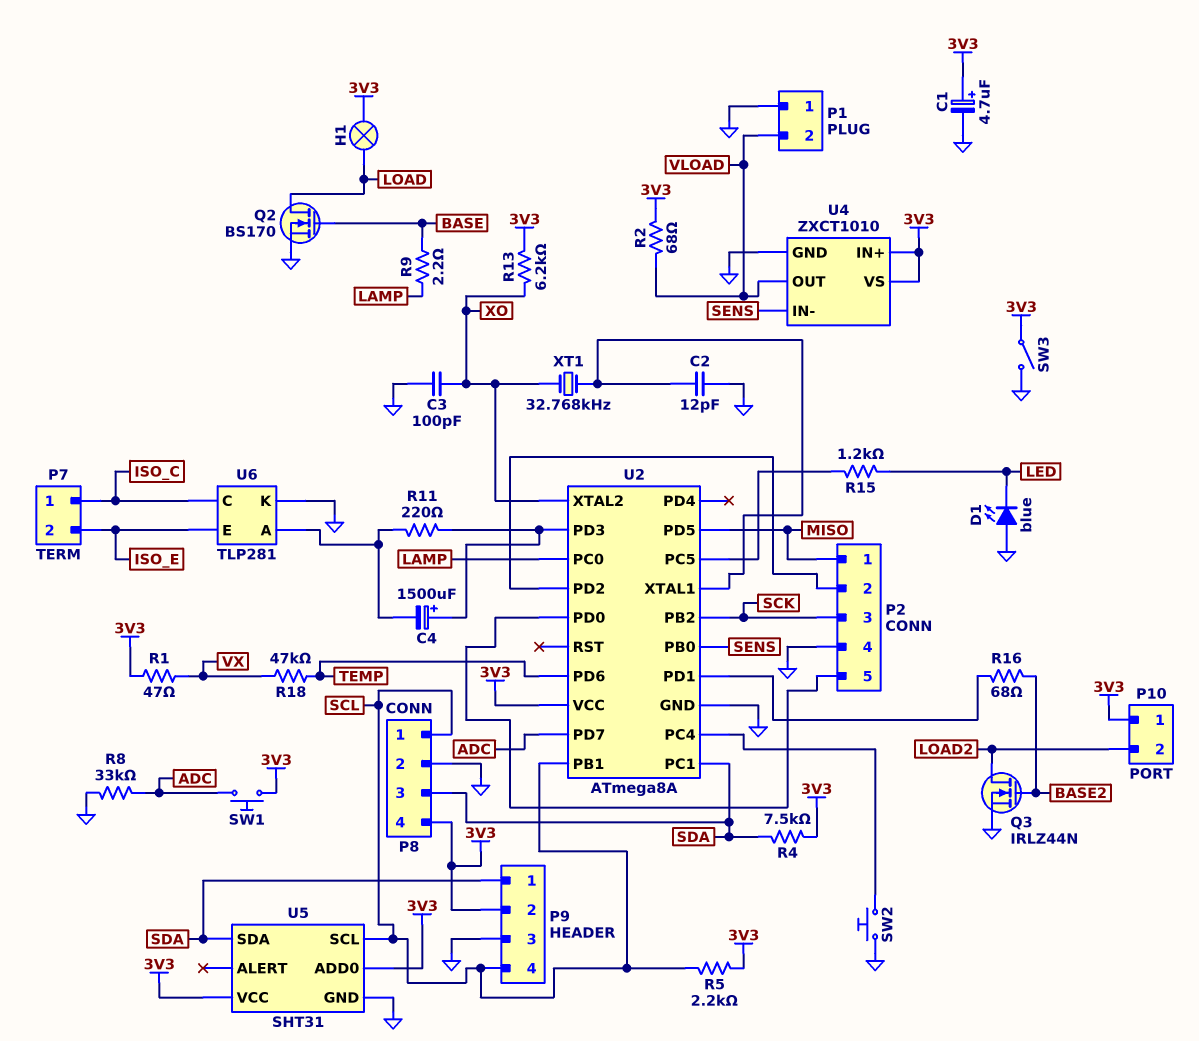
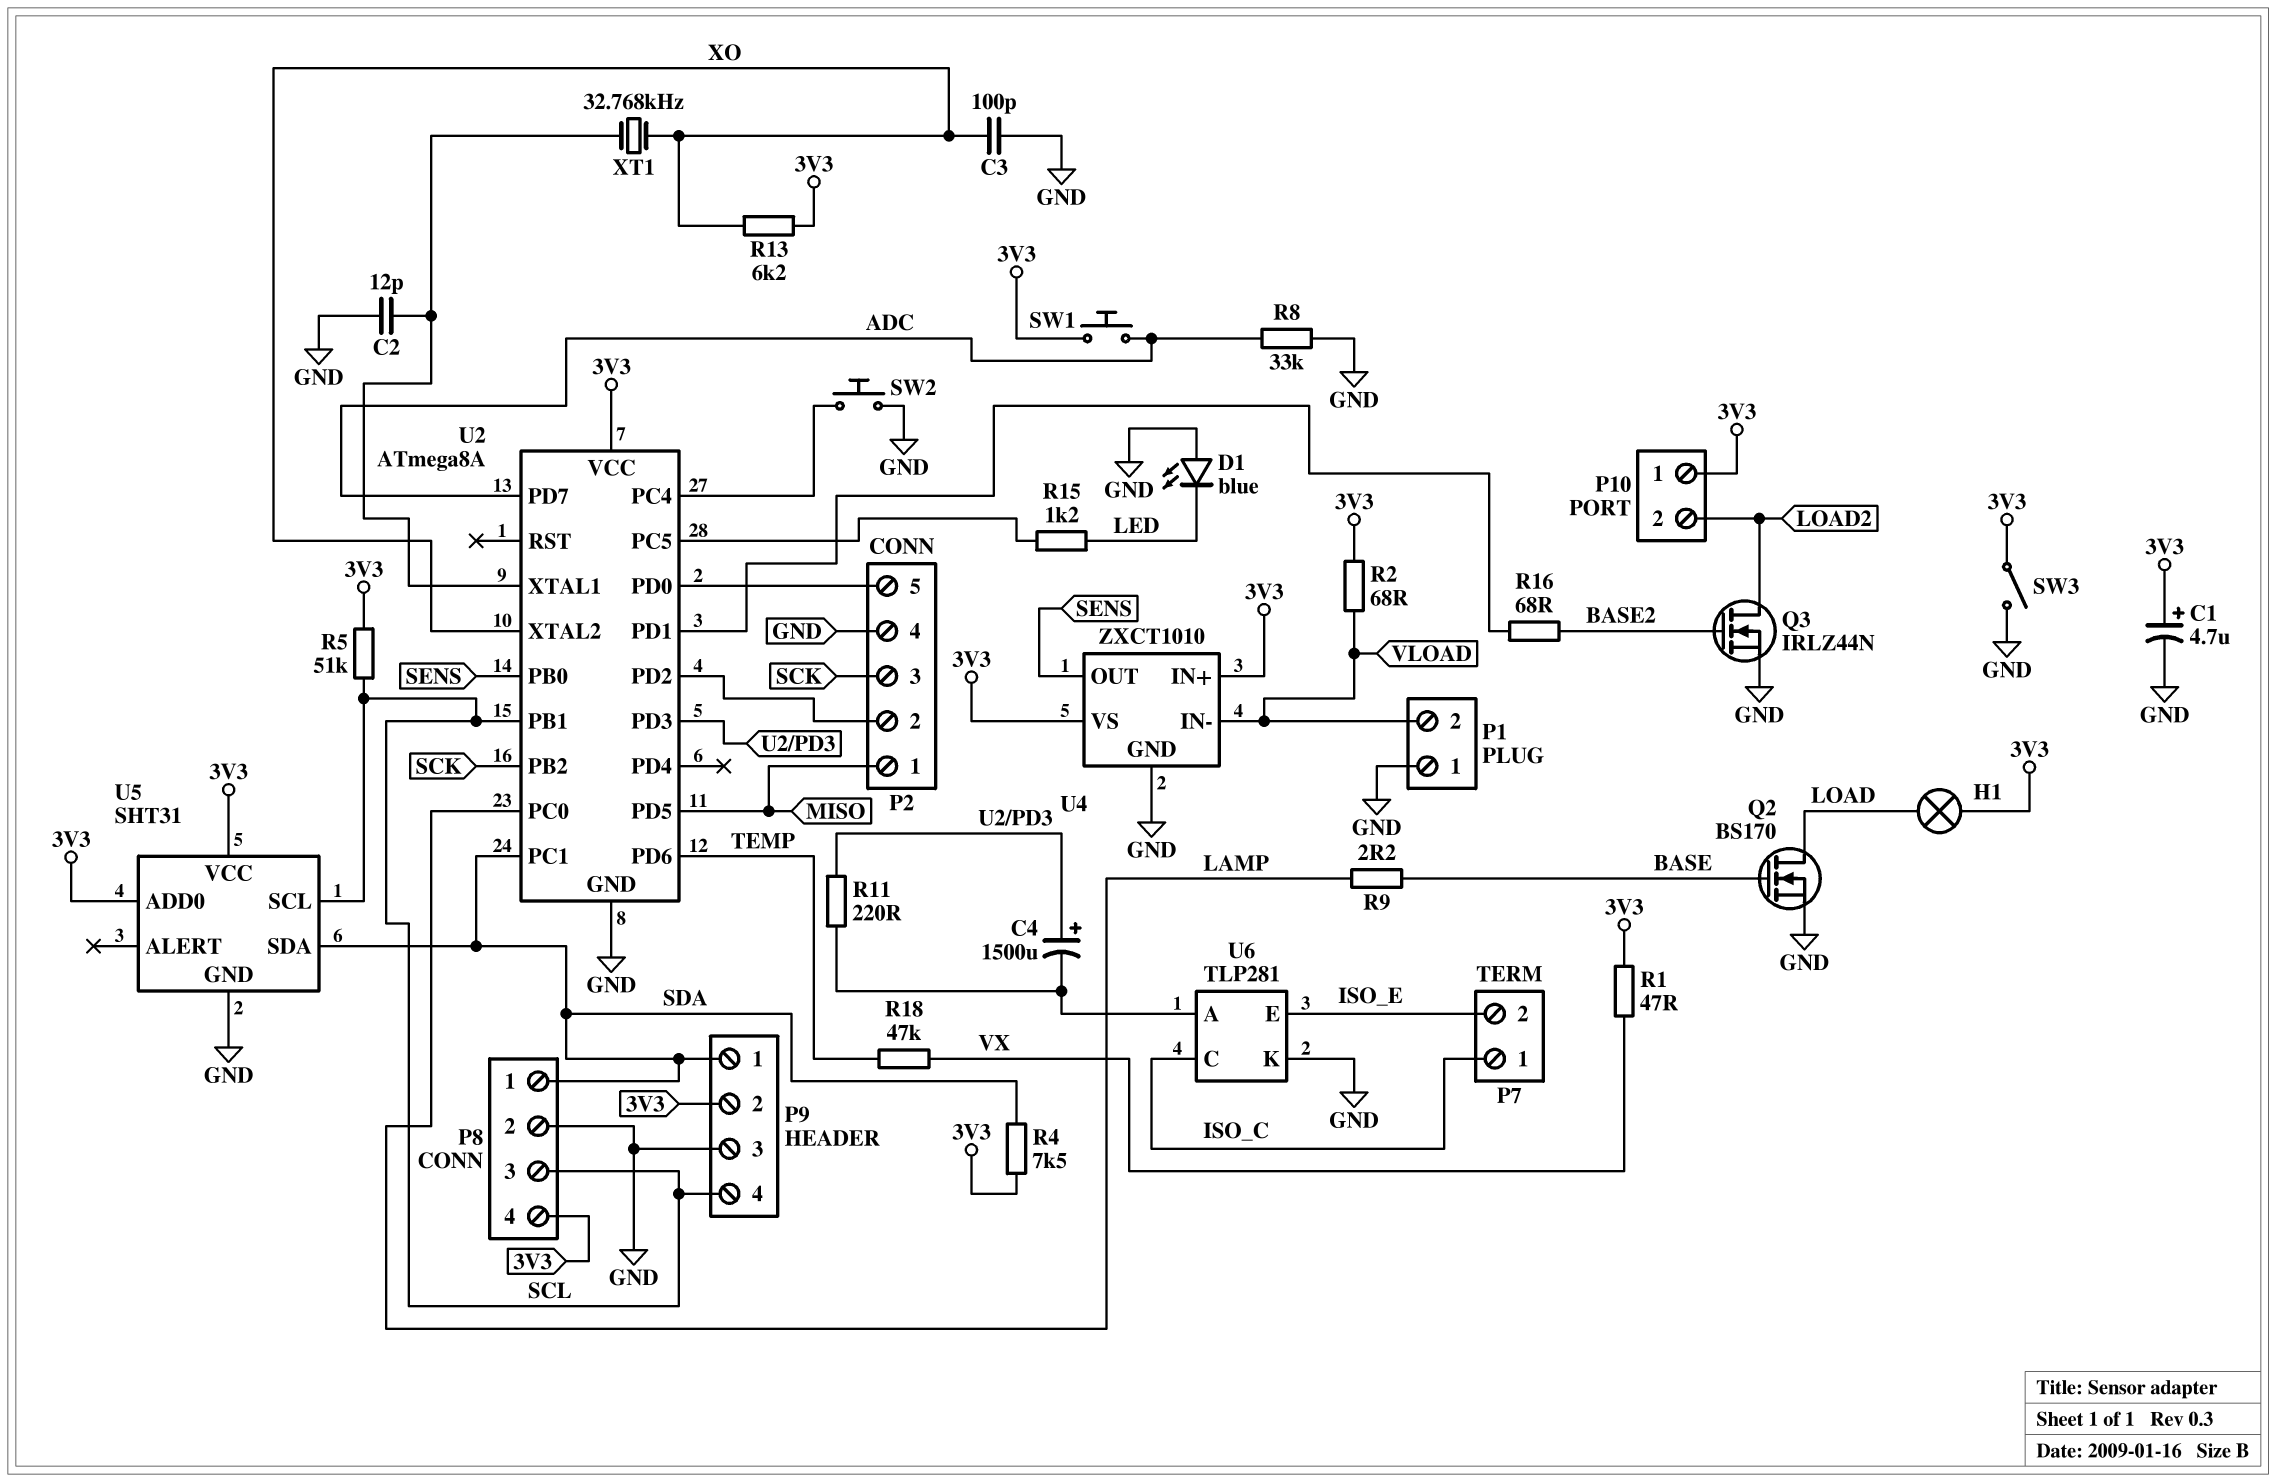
P8 pin 1: SCL -> SDA
P8 pin 3: SDA -> SCL
R5: 2.2k (3V3, SCL) -> 51k (3V3, SCL)
U4 pin IN-: SENS -> VLOAD
U4 pin OUT: VLOAD -> SENS

